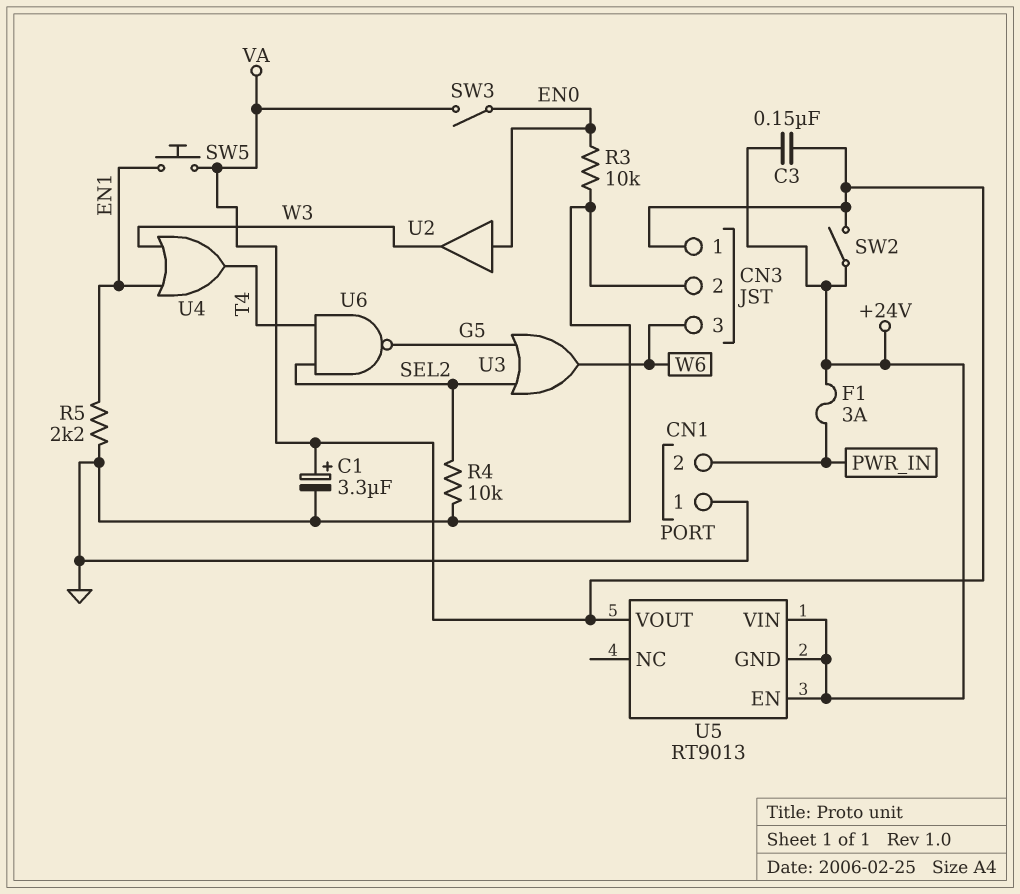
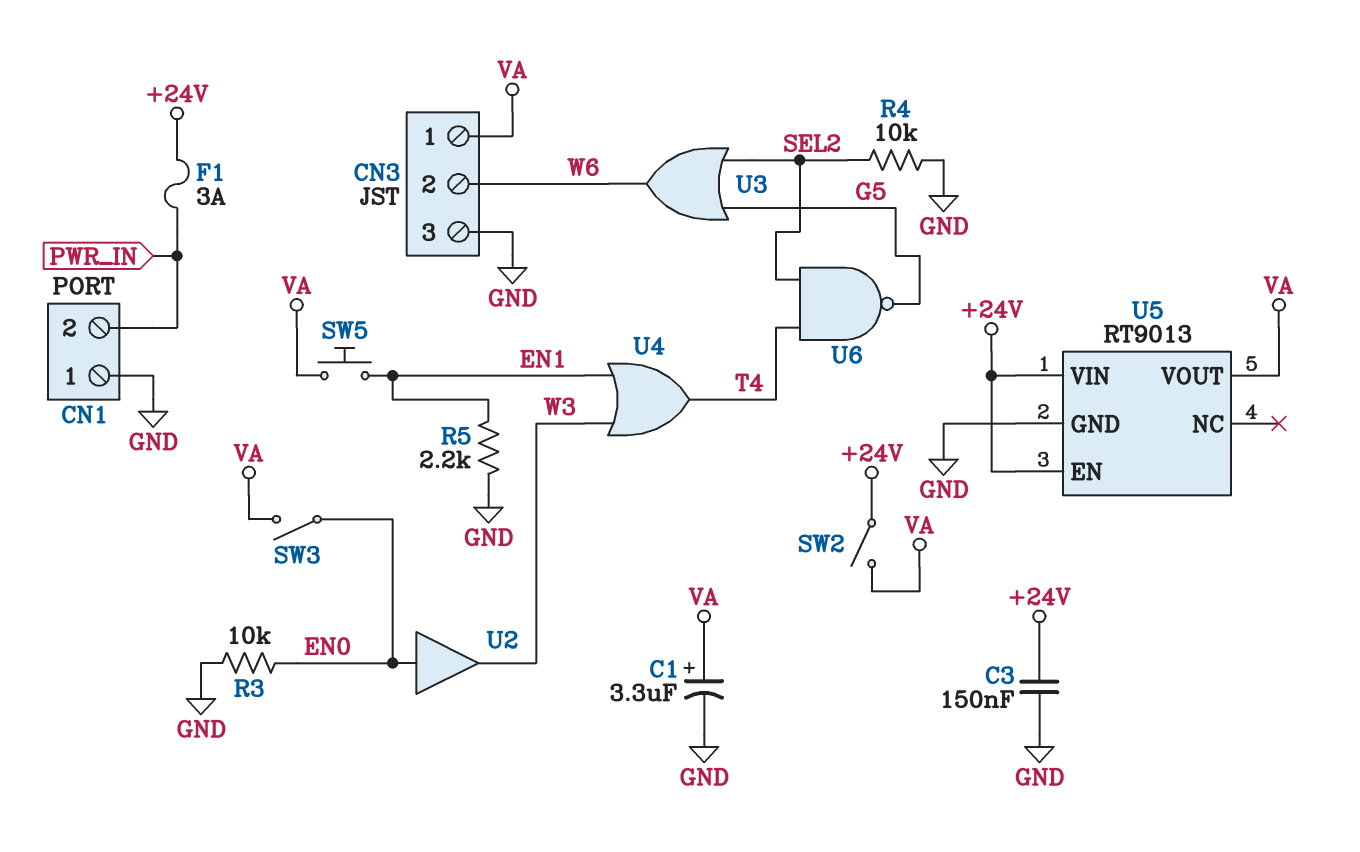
C3: 150nF (+24V, VA) -> 150nF (+24V, GND)
CN3 pin 2: GND -> W6
CN3 pin 3: W6 -> GND
U5 pin GND: +24V -> GND

